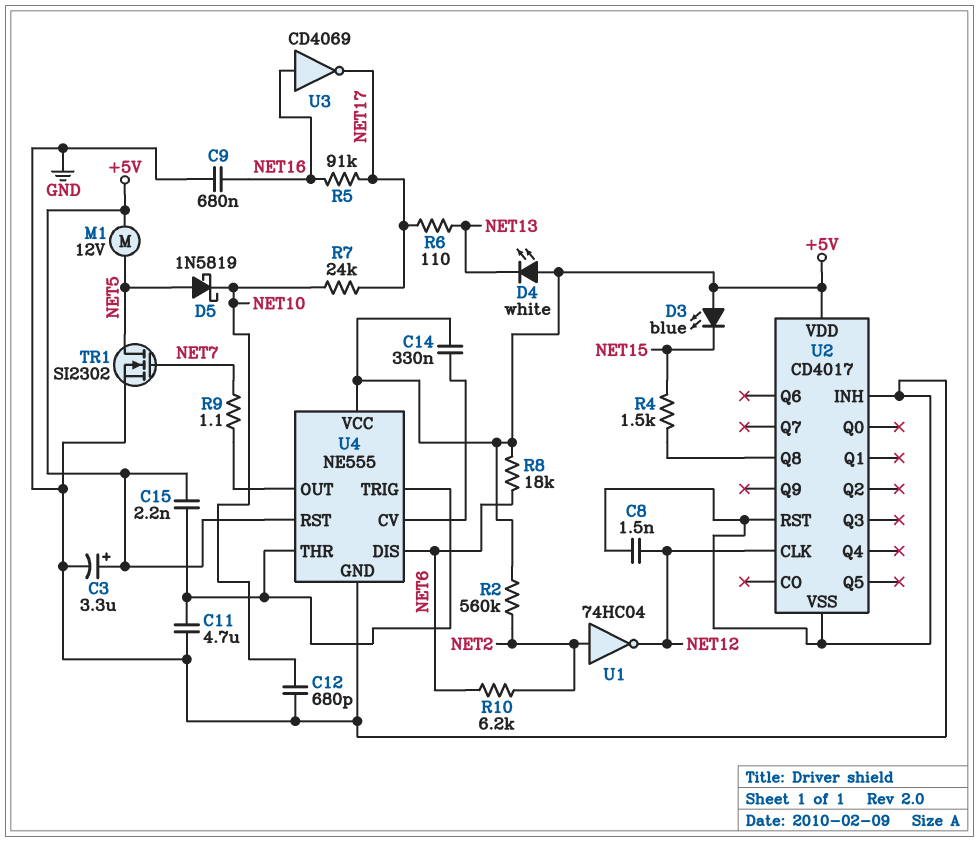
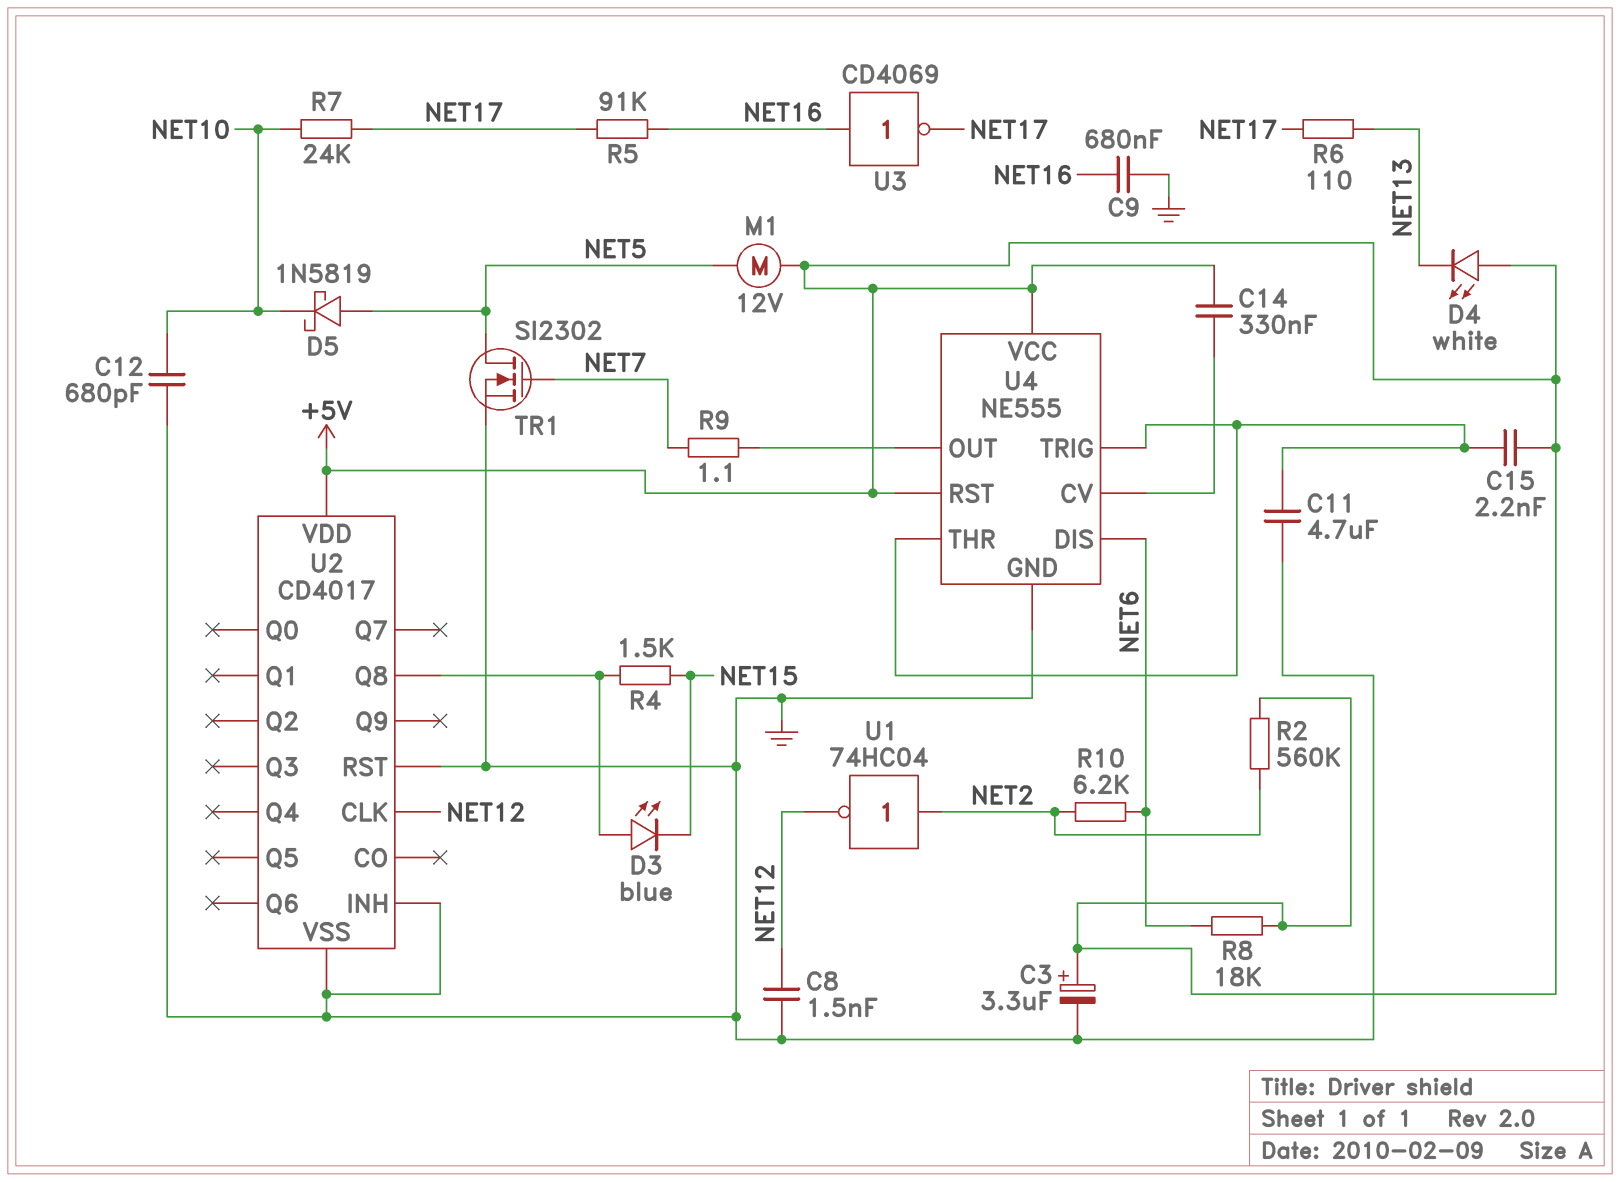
D3: LED blue (A +5V, K NET15) -> LED blue (A U2/Q8, K NET15)

